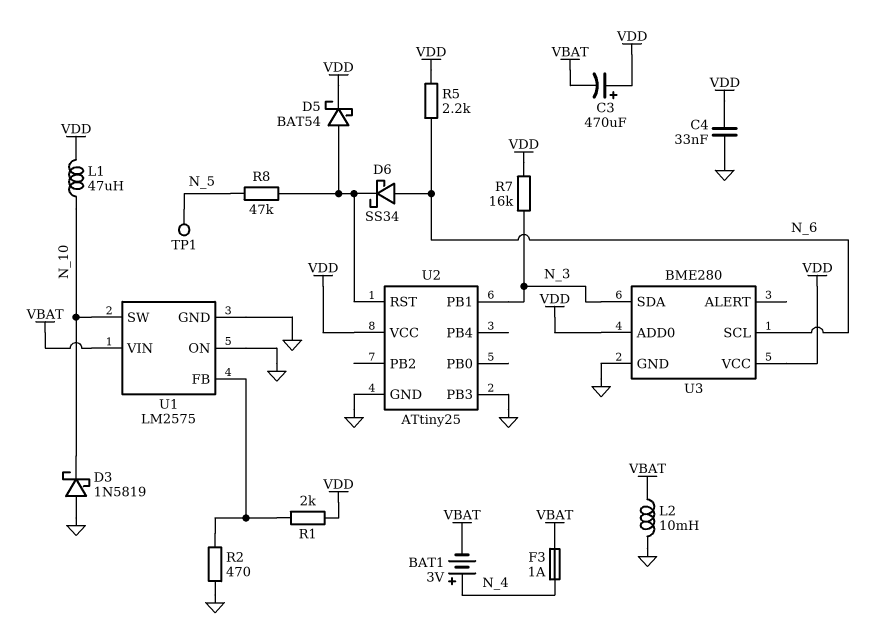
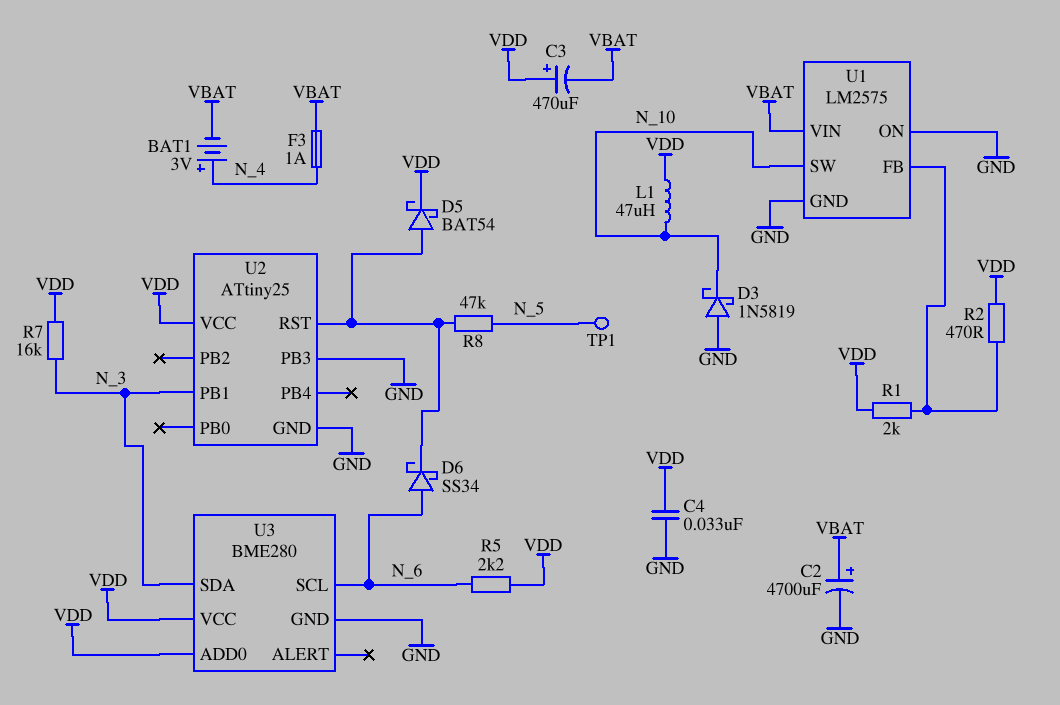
C2: none -> 4700uF (plus VBAT, minus GND)
L2: 10mH (GND, VBAT) -> none
R2: 470 (GND, U1/FB) -> 470 (U1/FB, VDD)

